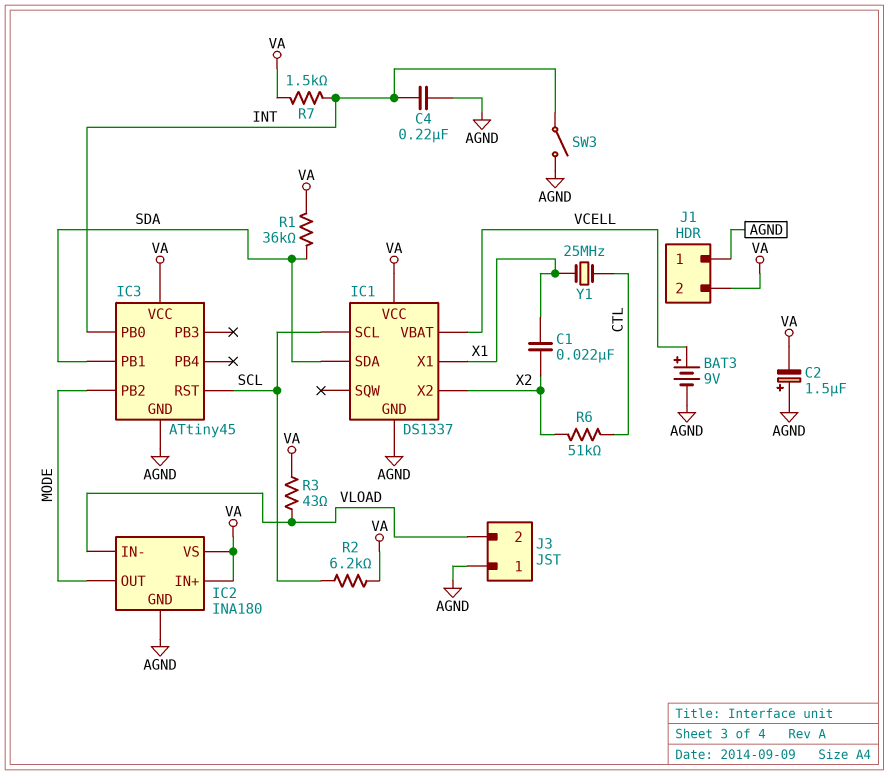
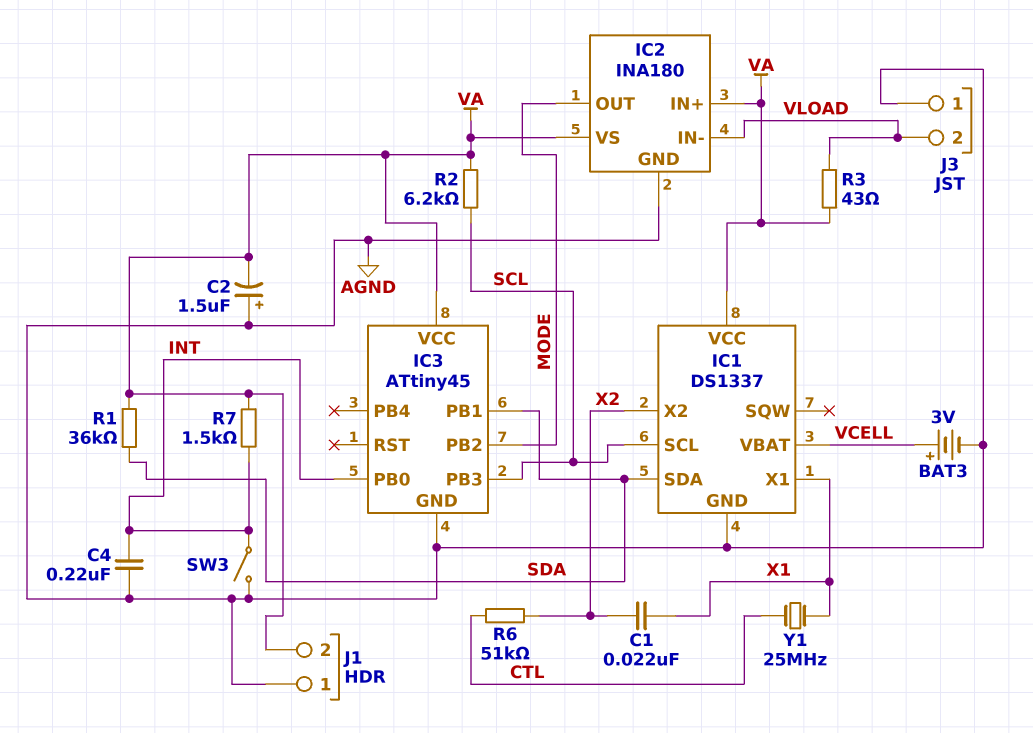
BAT3: 9V (plus VCELL, minus AGND) -> 3V (plus VCELL, minus AGND)
IC3 pin PB3: none -> SCL
IC3 pin RST: SCL -> none

